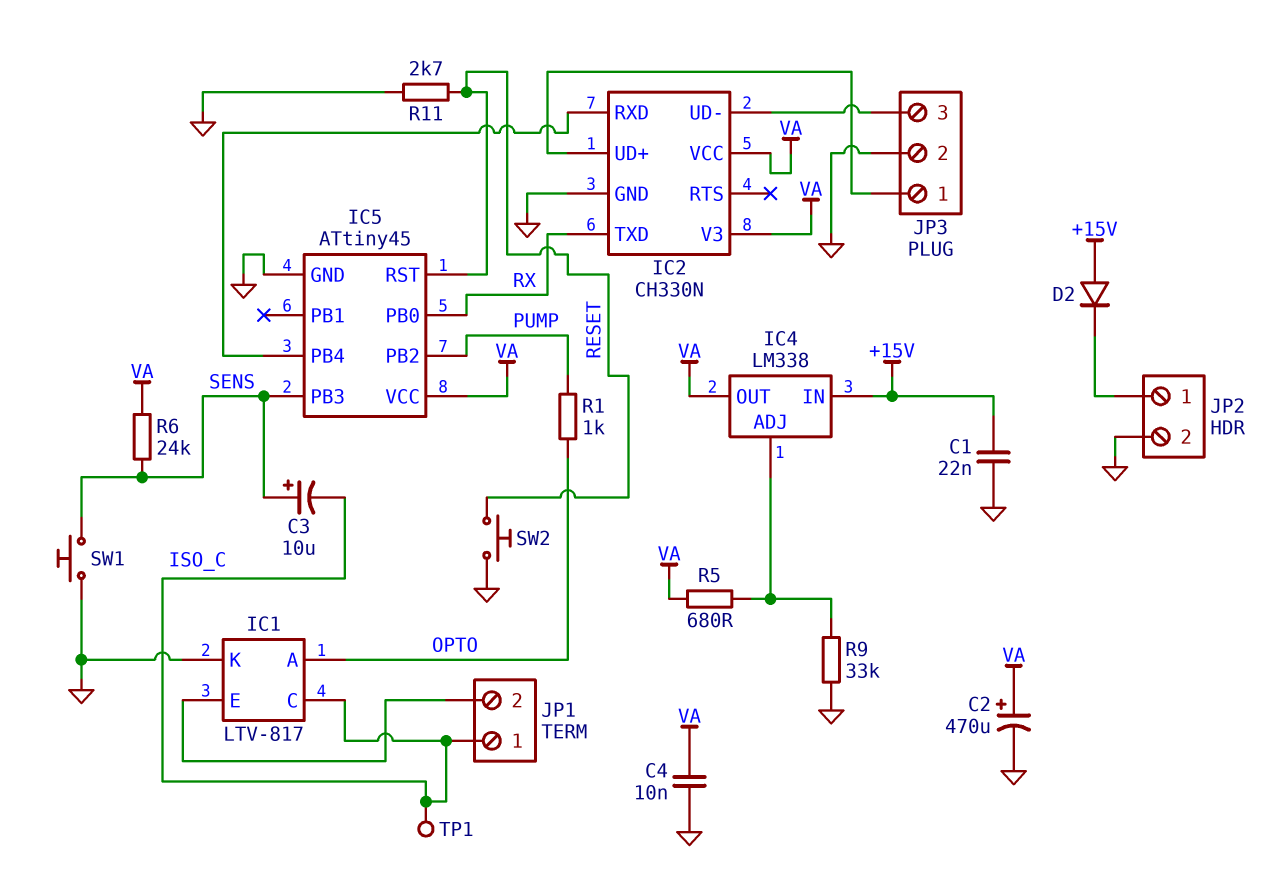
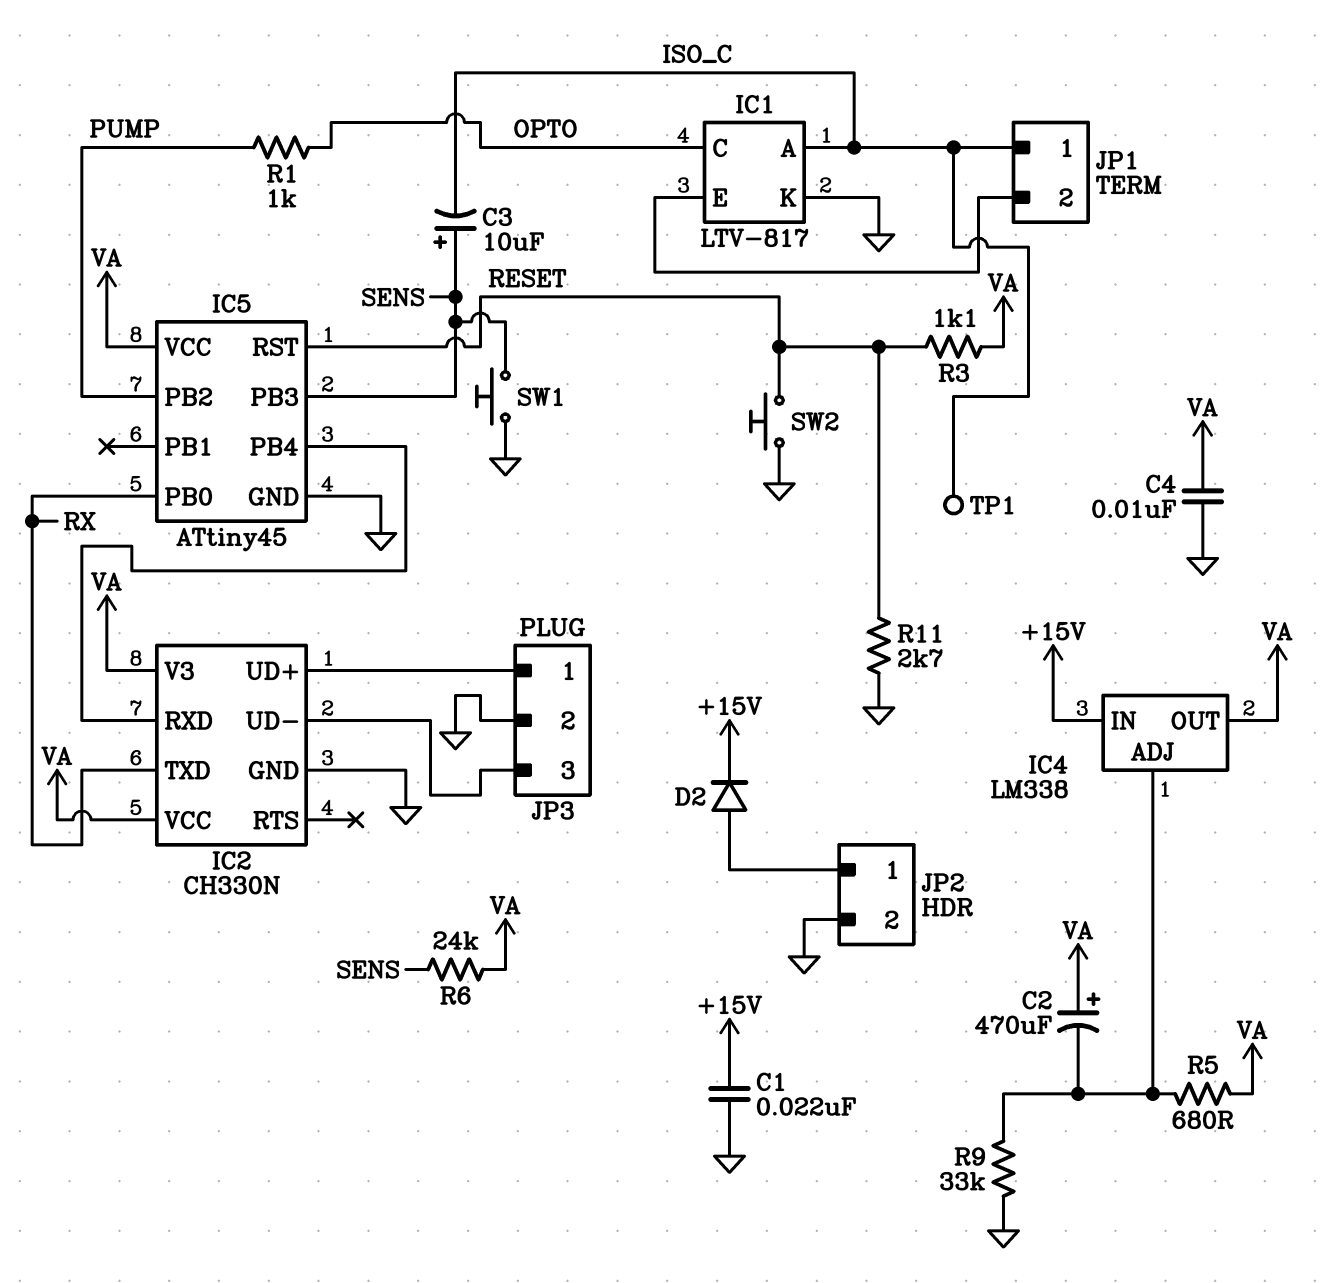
C2: 470uF (plus VA, minus GND) -> 470uF (plus VA, minus IC4/ADJ)
D2: diode (A +15V, K JP2/1) -> diode (A JP2/1, K +15V)
IC1 pin A: OPTO -> ISO_C
IC1 pin C: ISO_C -> OPTO
R3: none -> 1.1k (RESET, VA)

